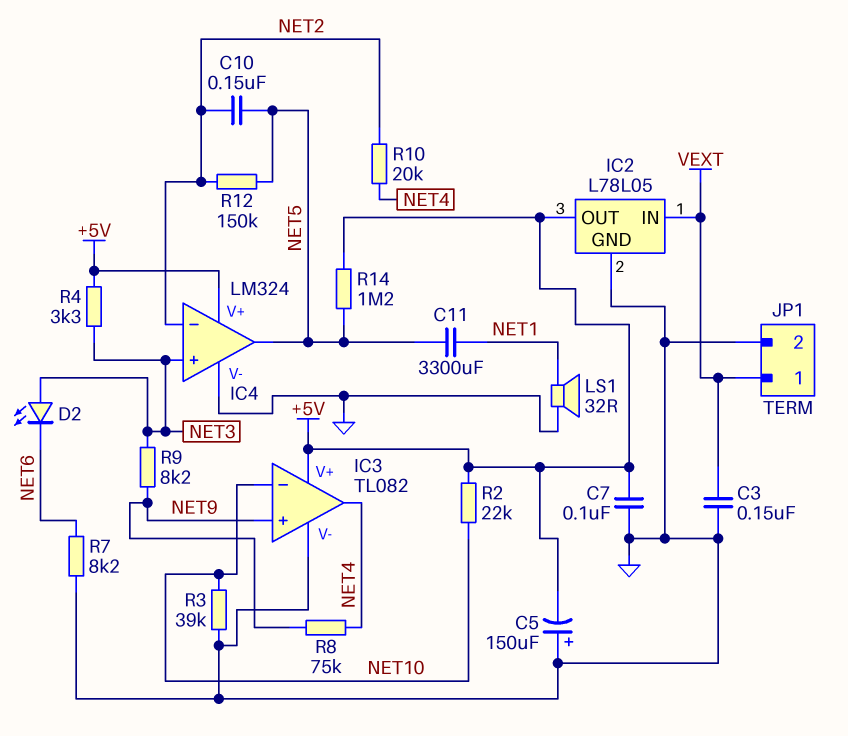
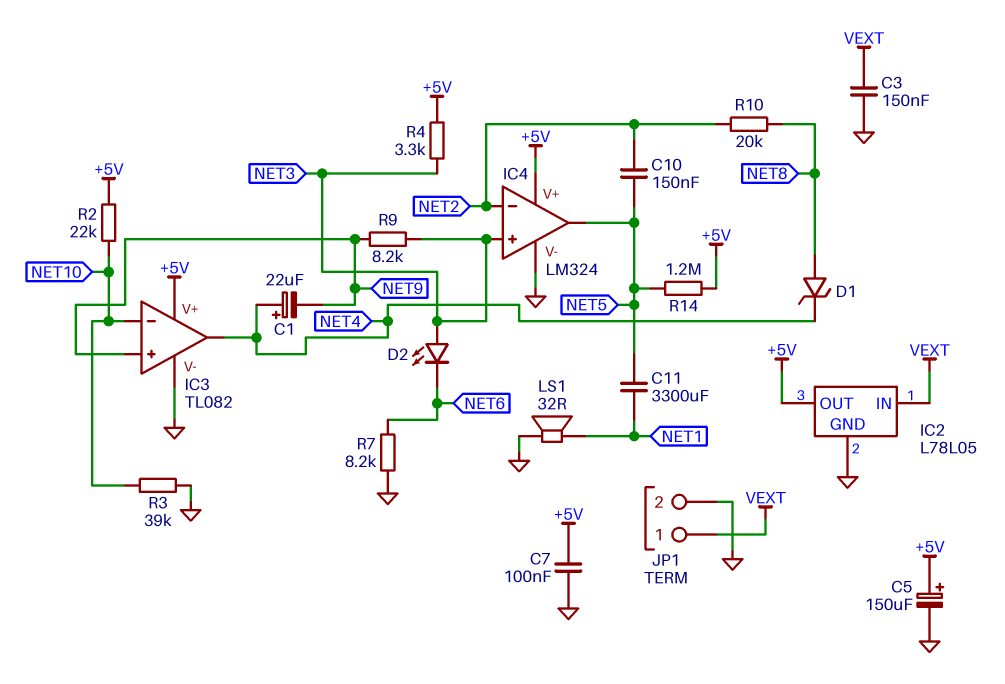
C1: none -> 22uF (plus NET4, minus NET9)
C5: 150uF (plus GND, minus +5V) -> 150uF (plus +5V, minus GND)
D1: none -> zener (A NET8, K NET4)
R8: 75k (NET4, NET9) -> none
R10: 20k (NET2, NET4) -> 20k (NET2, NET8)
R12: 150k (NET2, NET5) -> none

